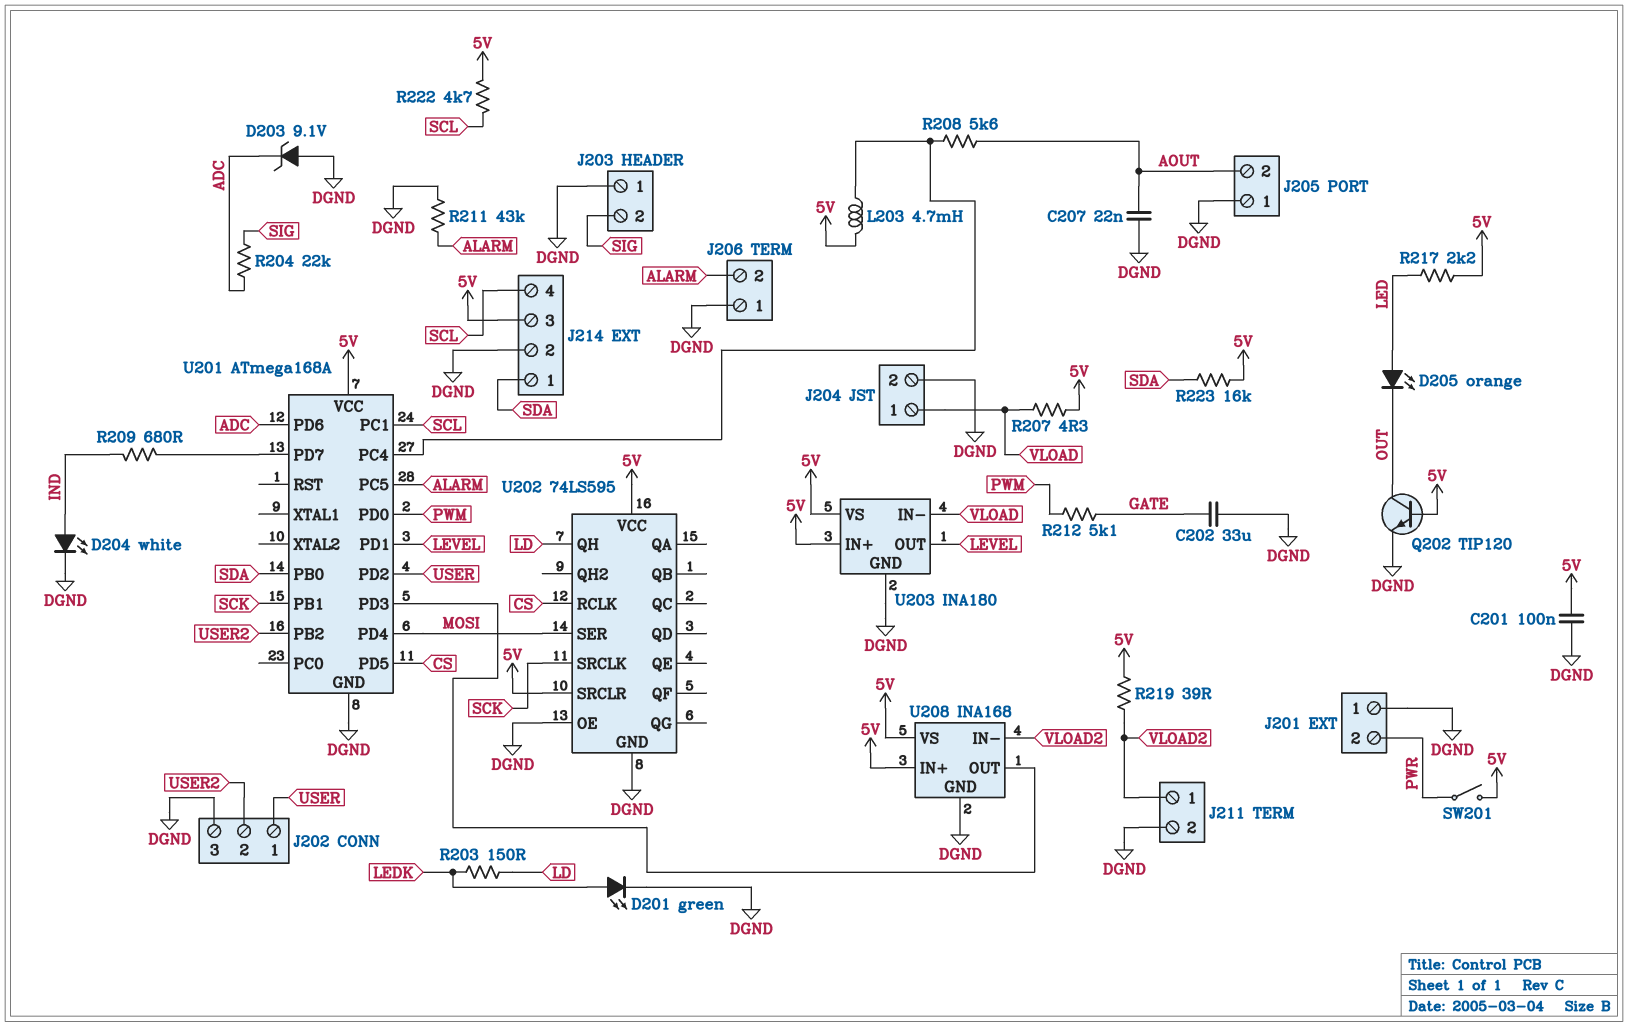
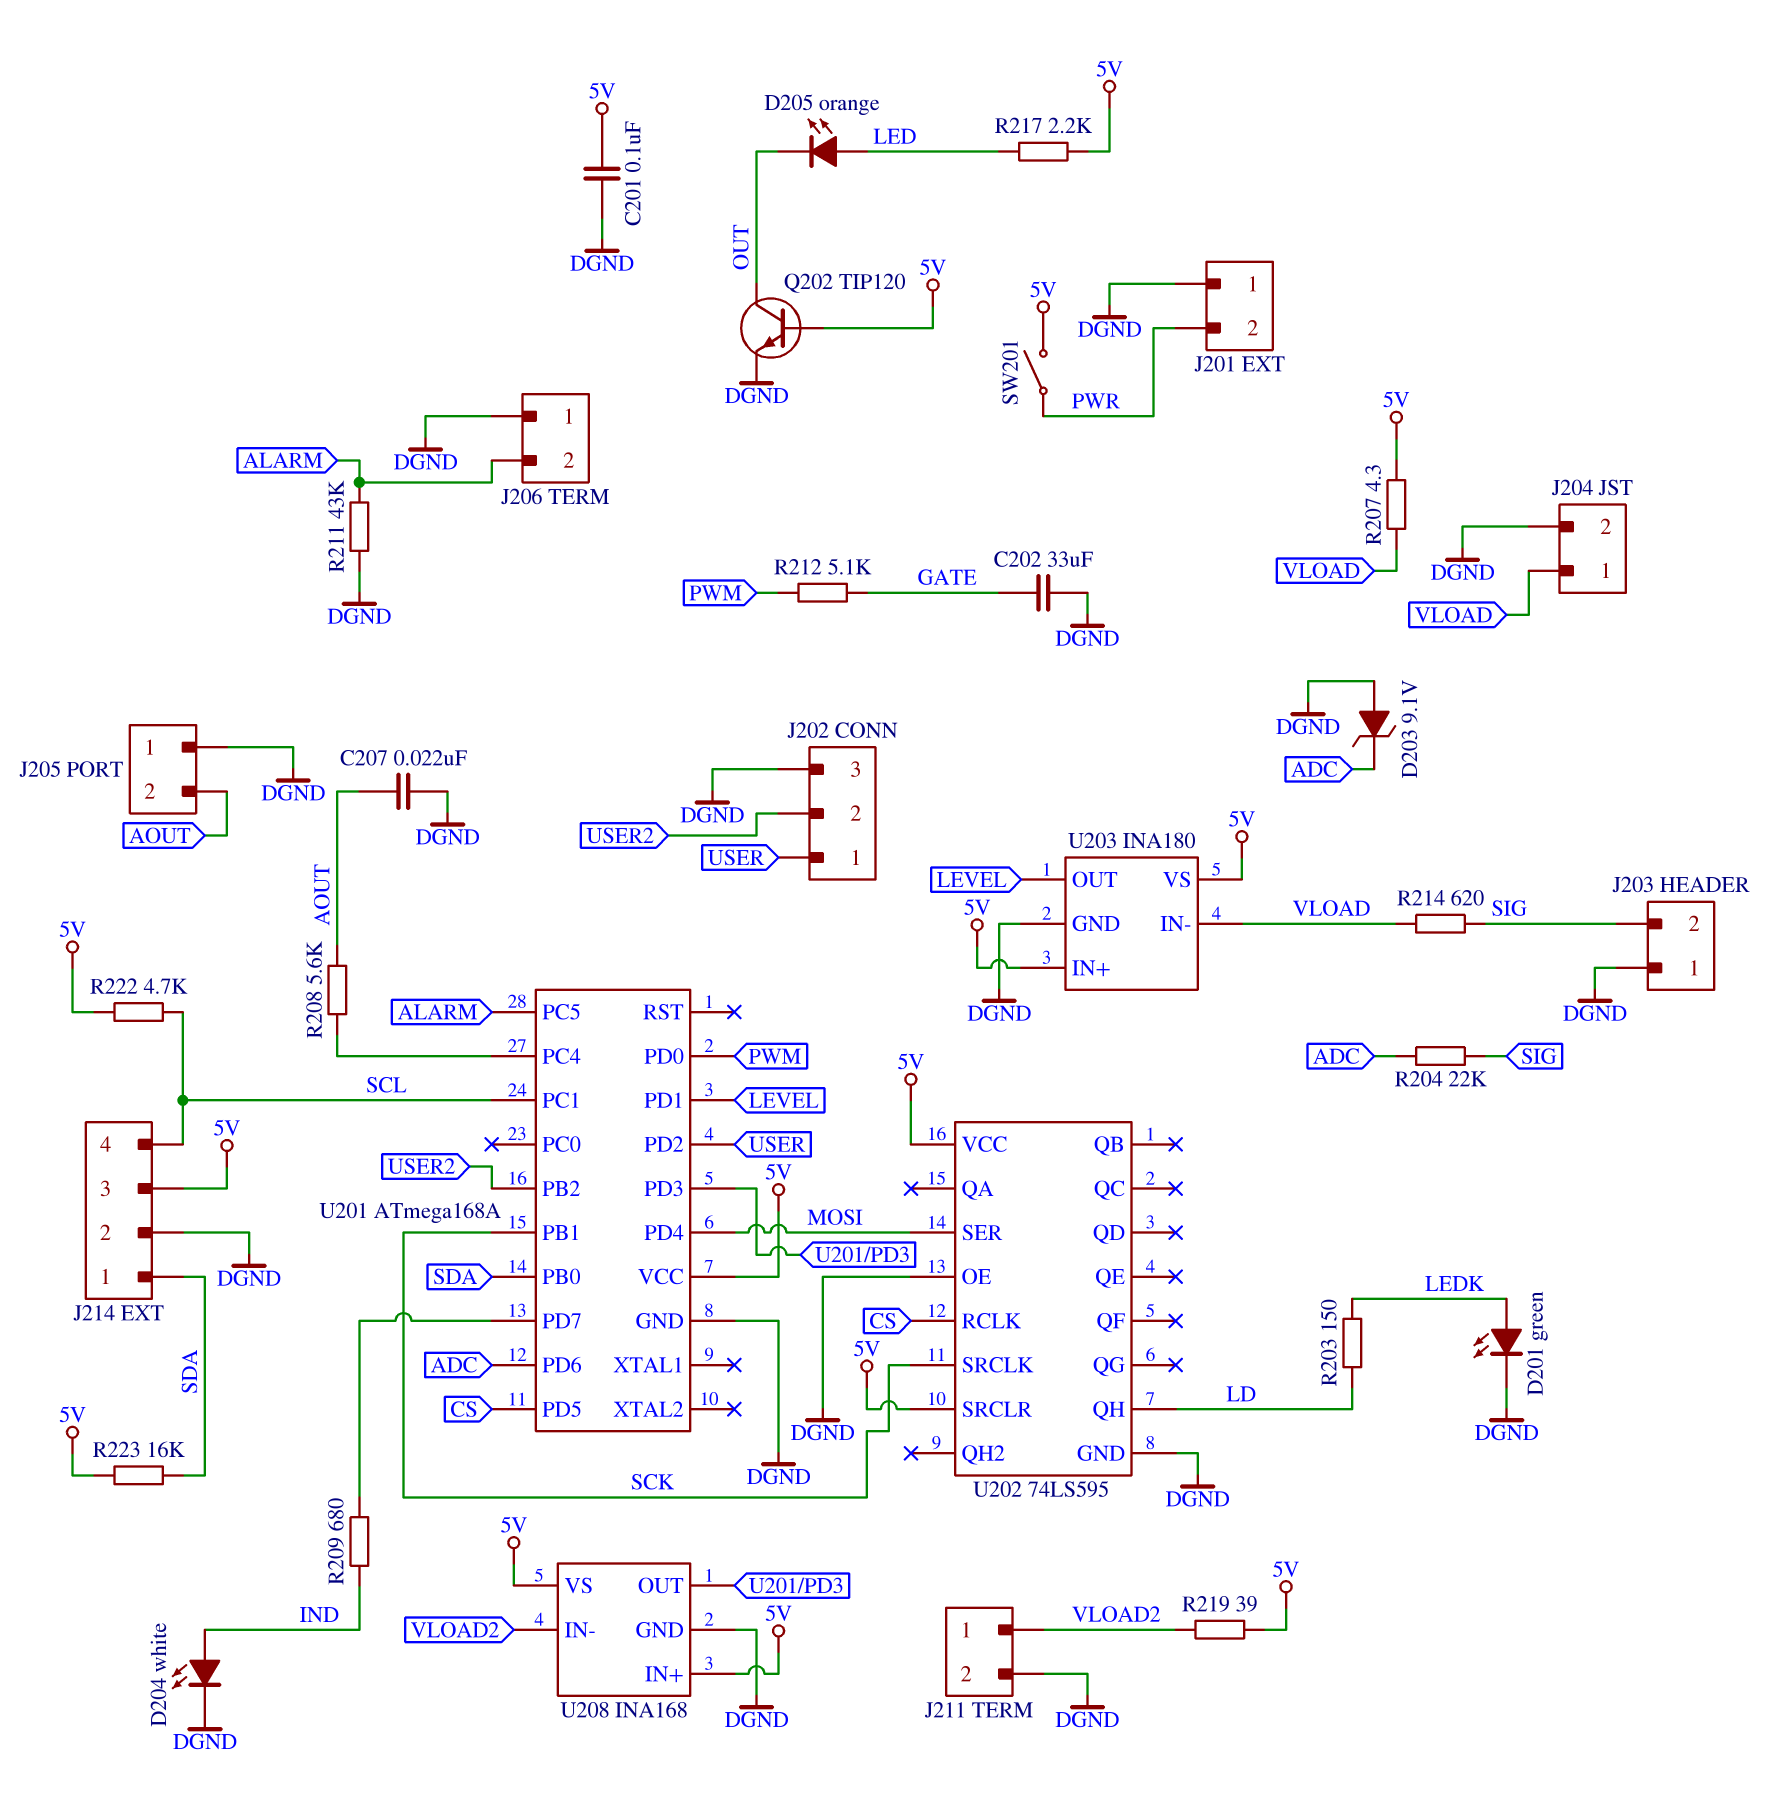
L203: 4.7mH (5V, U201/PC4) -> none
R214: none -> 620 (SIG, VLOAD)

